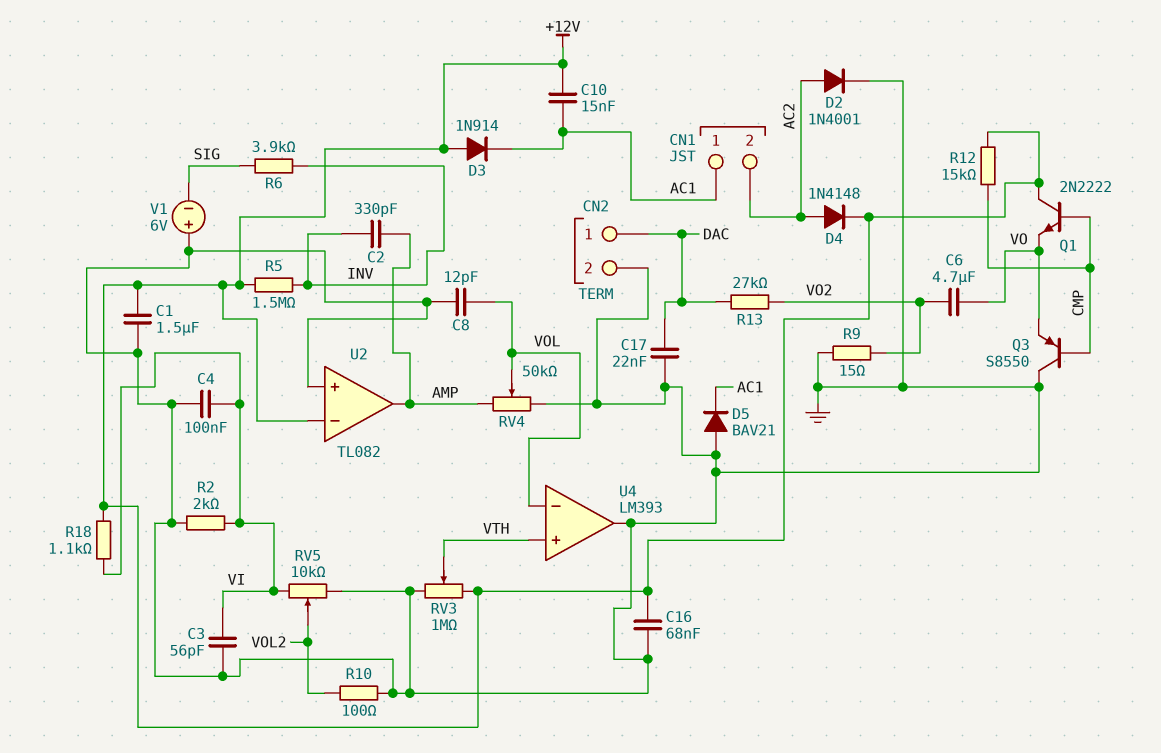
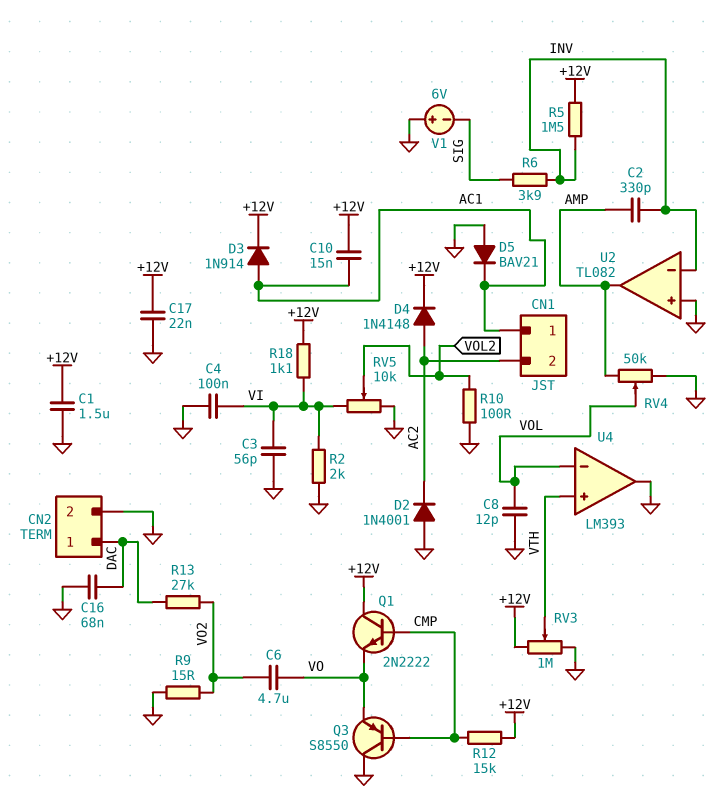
C16: 68nF (+12V, GND) -> 68nF (DAC, GND)
C17: 22nF (DAC, GND) -> 22nF (+12V, GND)
D2: diode 1N4001 (A AC2, K GND) -> diode 1N4001 (A GND, K AC2)
D3: diode 1N914 (A +12V, K AC1) -> diode 1N914 (A AC1, K +12V)
U2 pin in-: +12V -> INV

